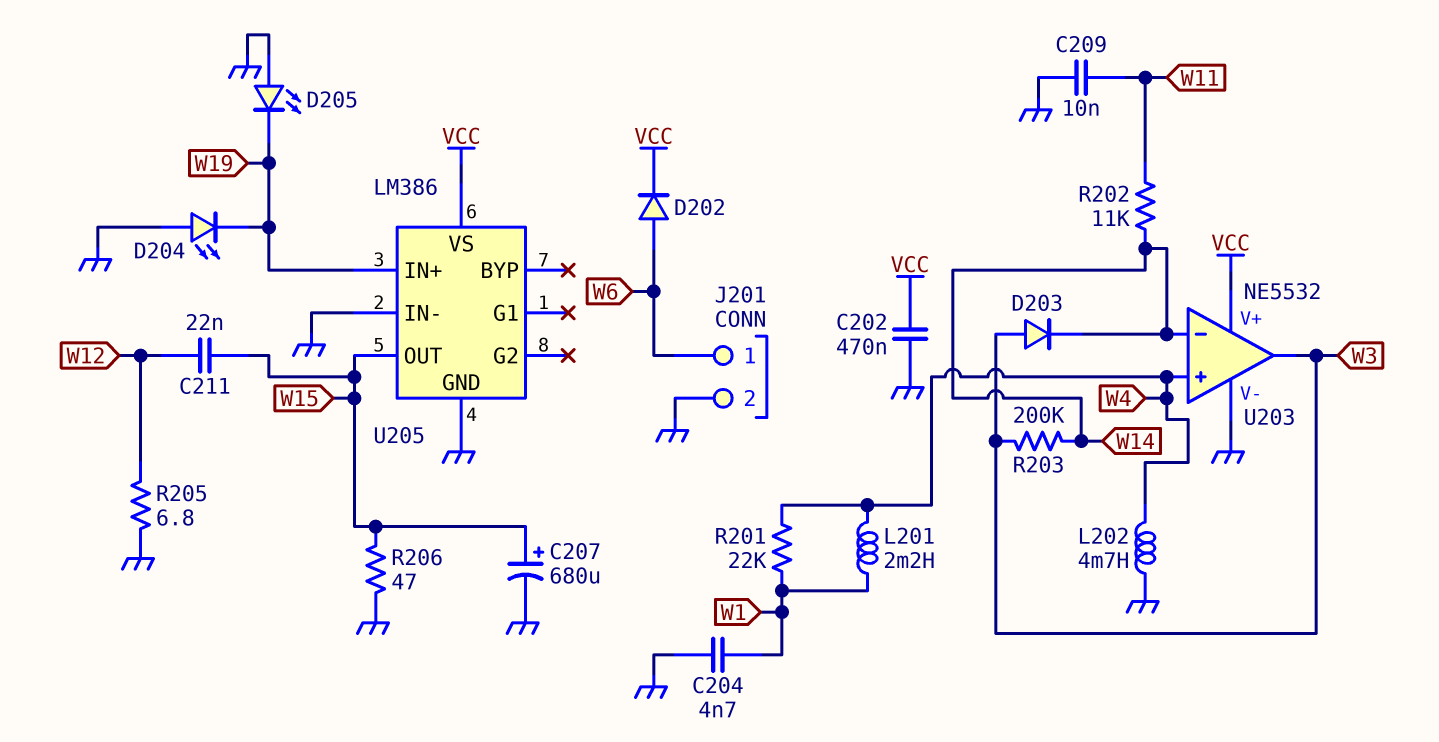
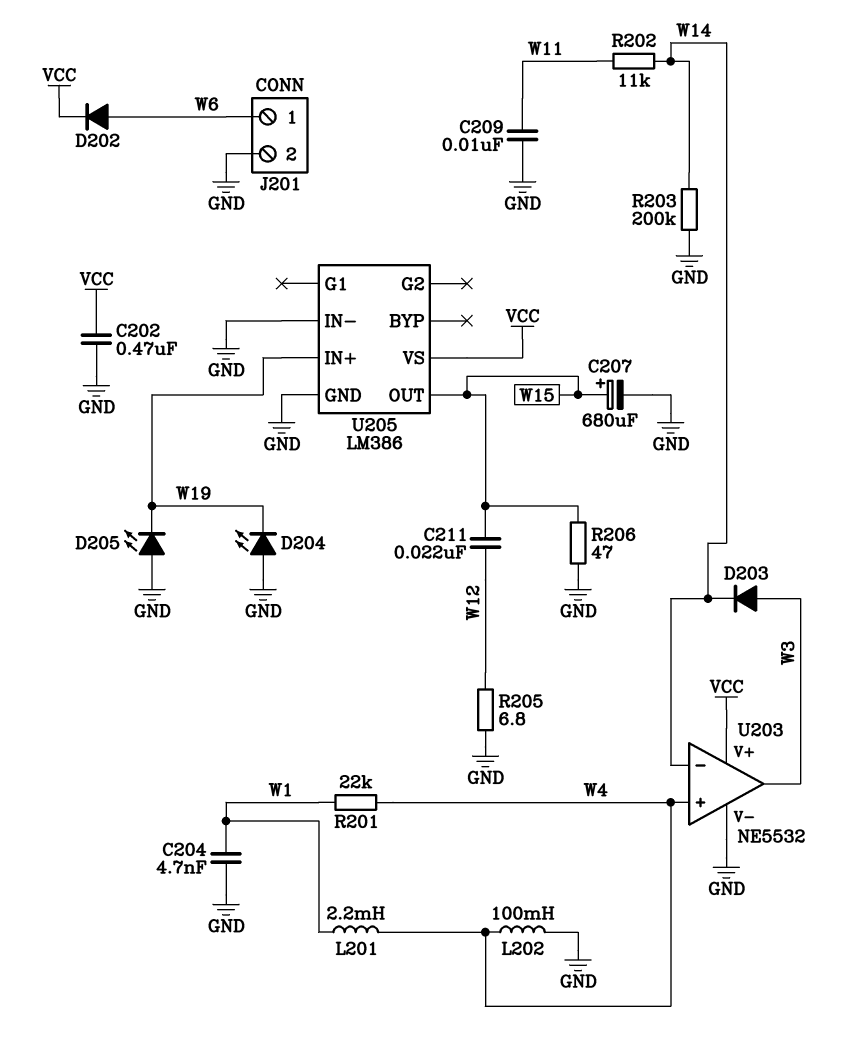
L202: 4.7mH (GND, W4) -> 100mH (GND, W4)
R203: 200k (W3, W14) -> 200k (GND, W14)

